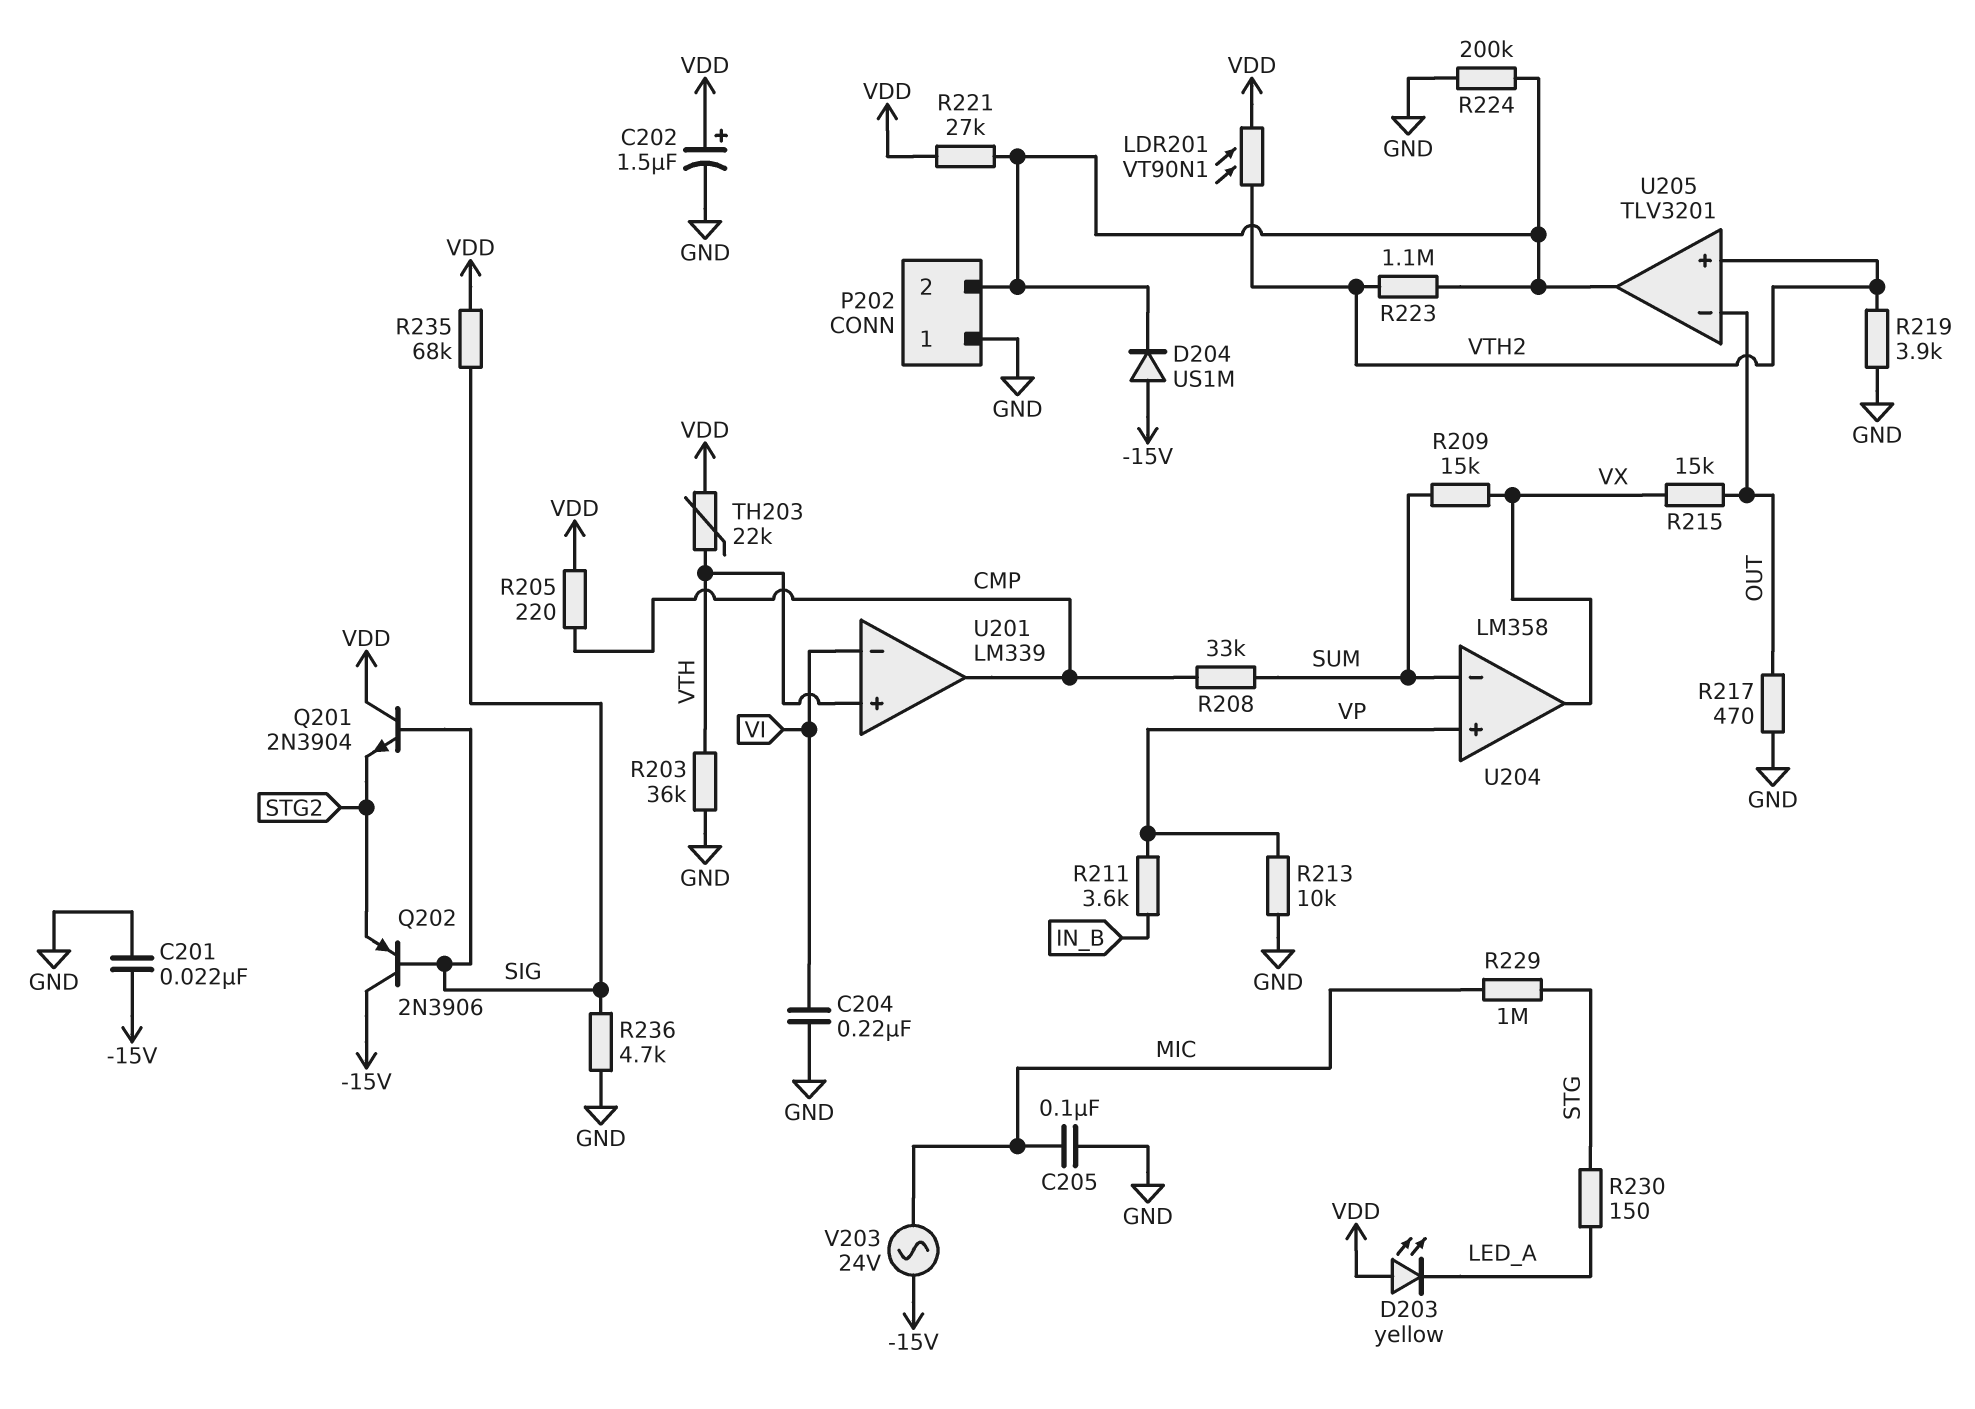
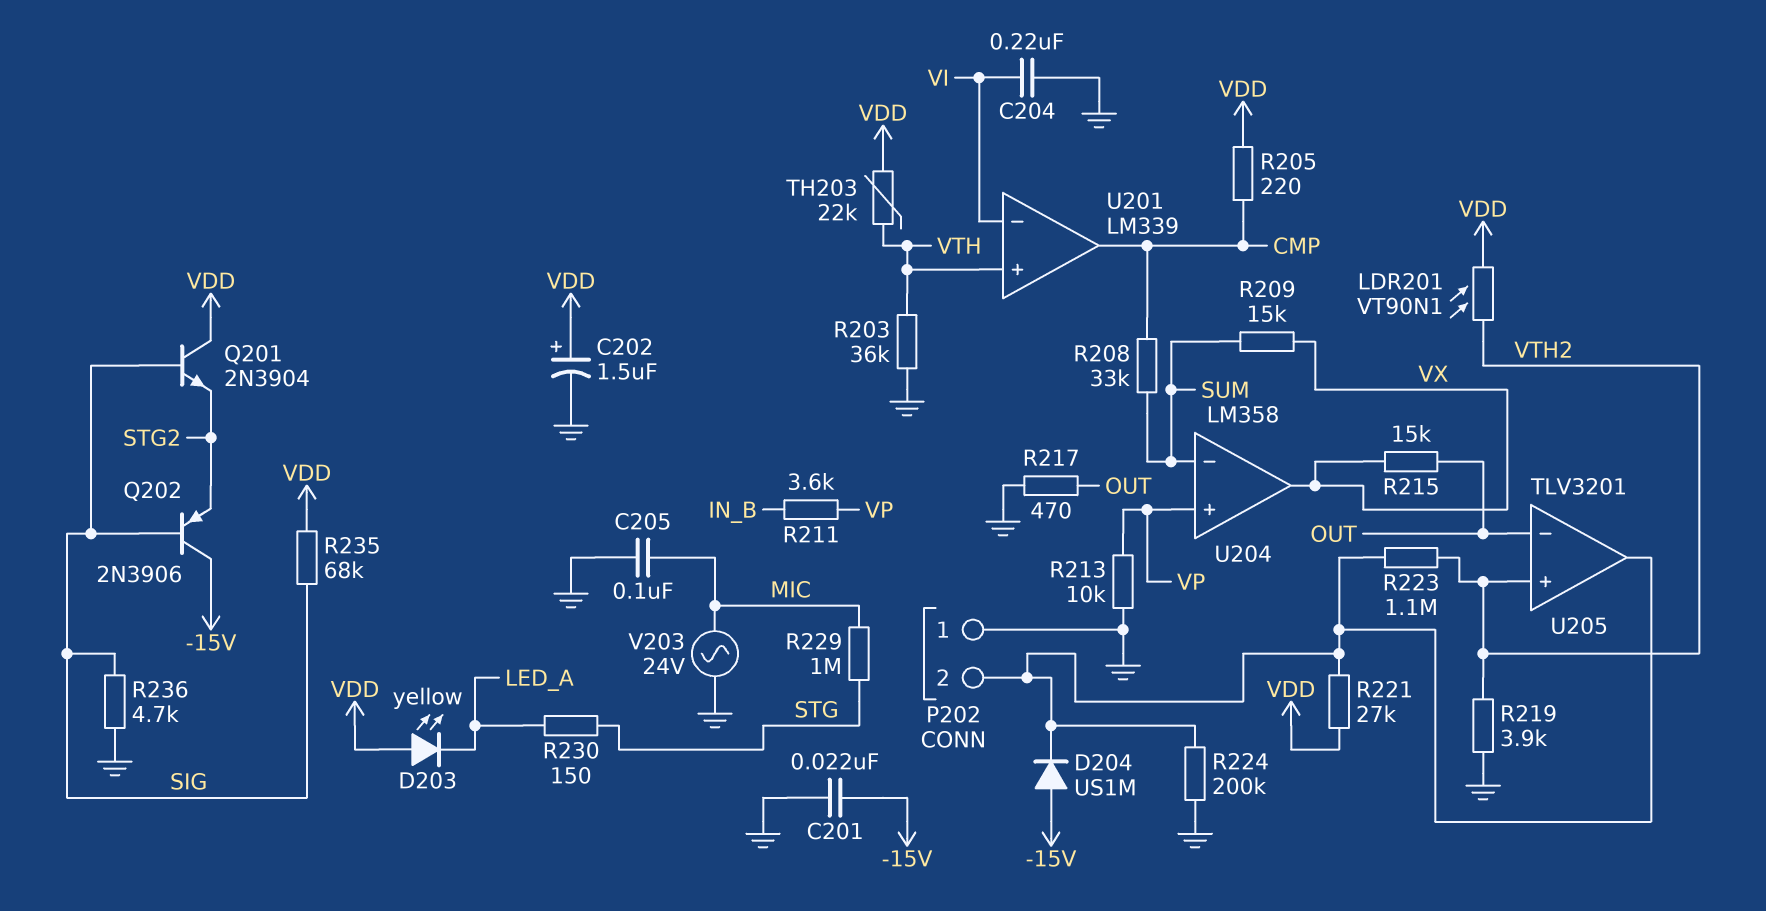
V203: AC 24V (-15V, MIC) -> AC 24V (GND, MIC)

